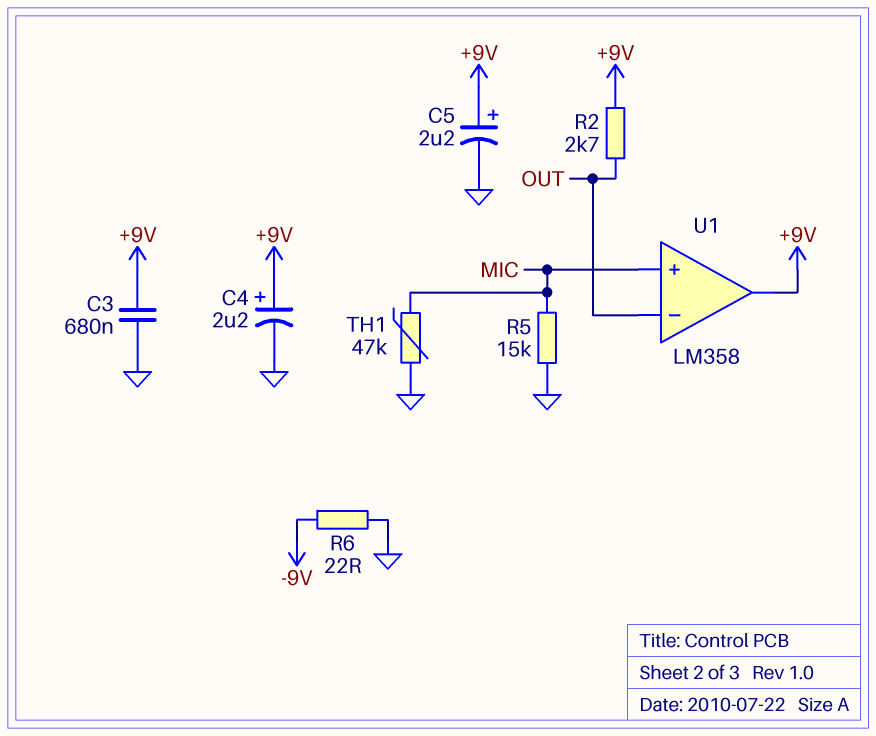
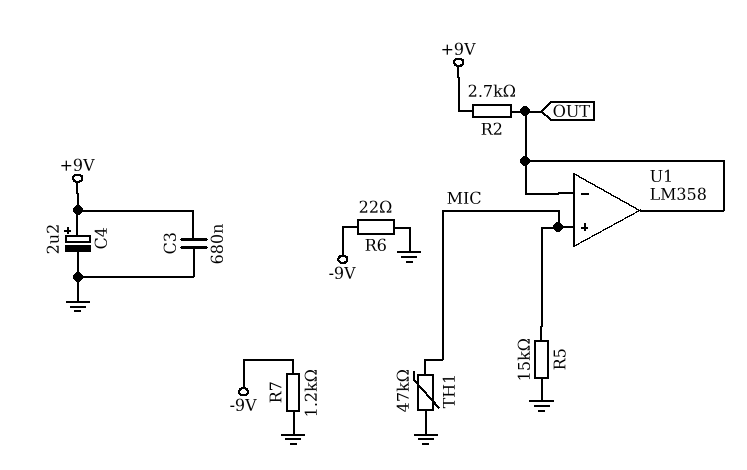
C5: 2.2uF (plus +9V, minus GND) -> none
R7: none -> 1.2k (-9V, GND)
U1 pin out: +9V -> OUT

